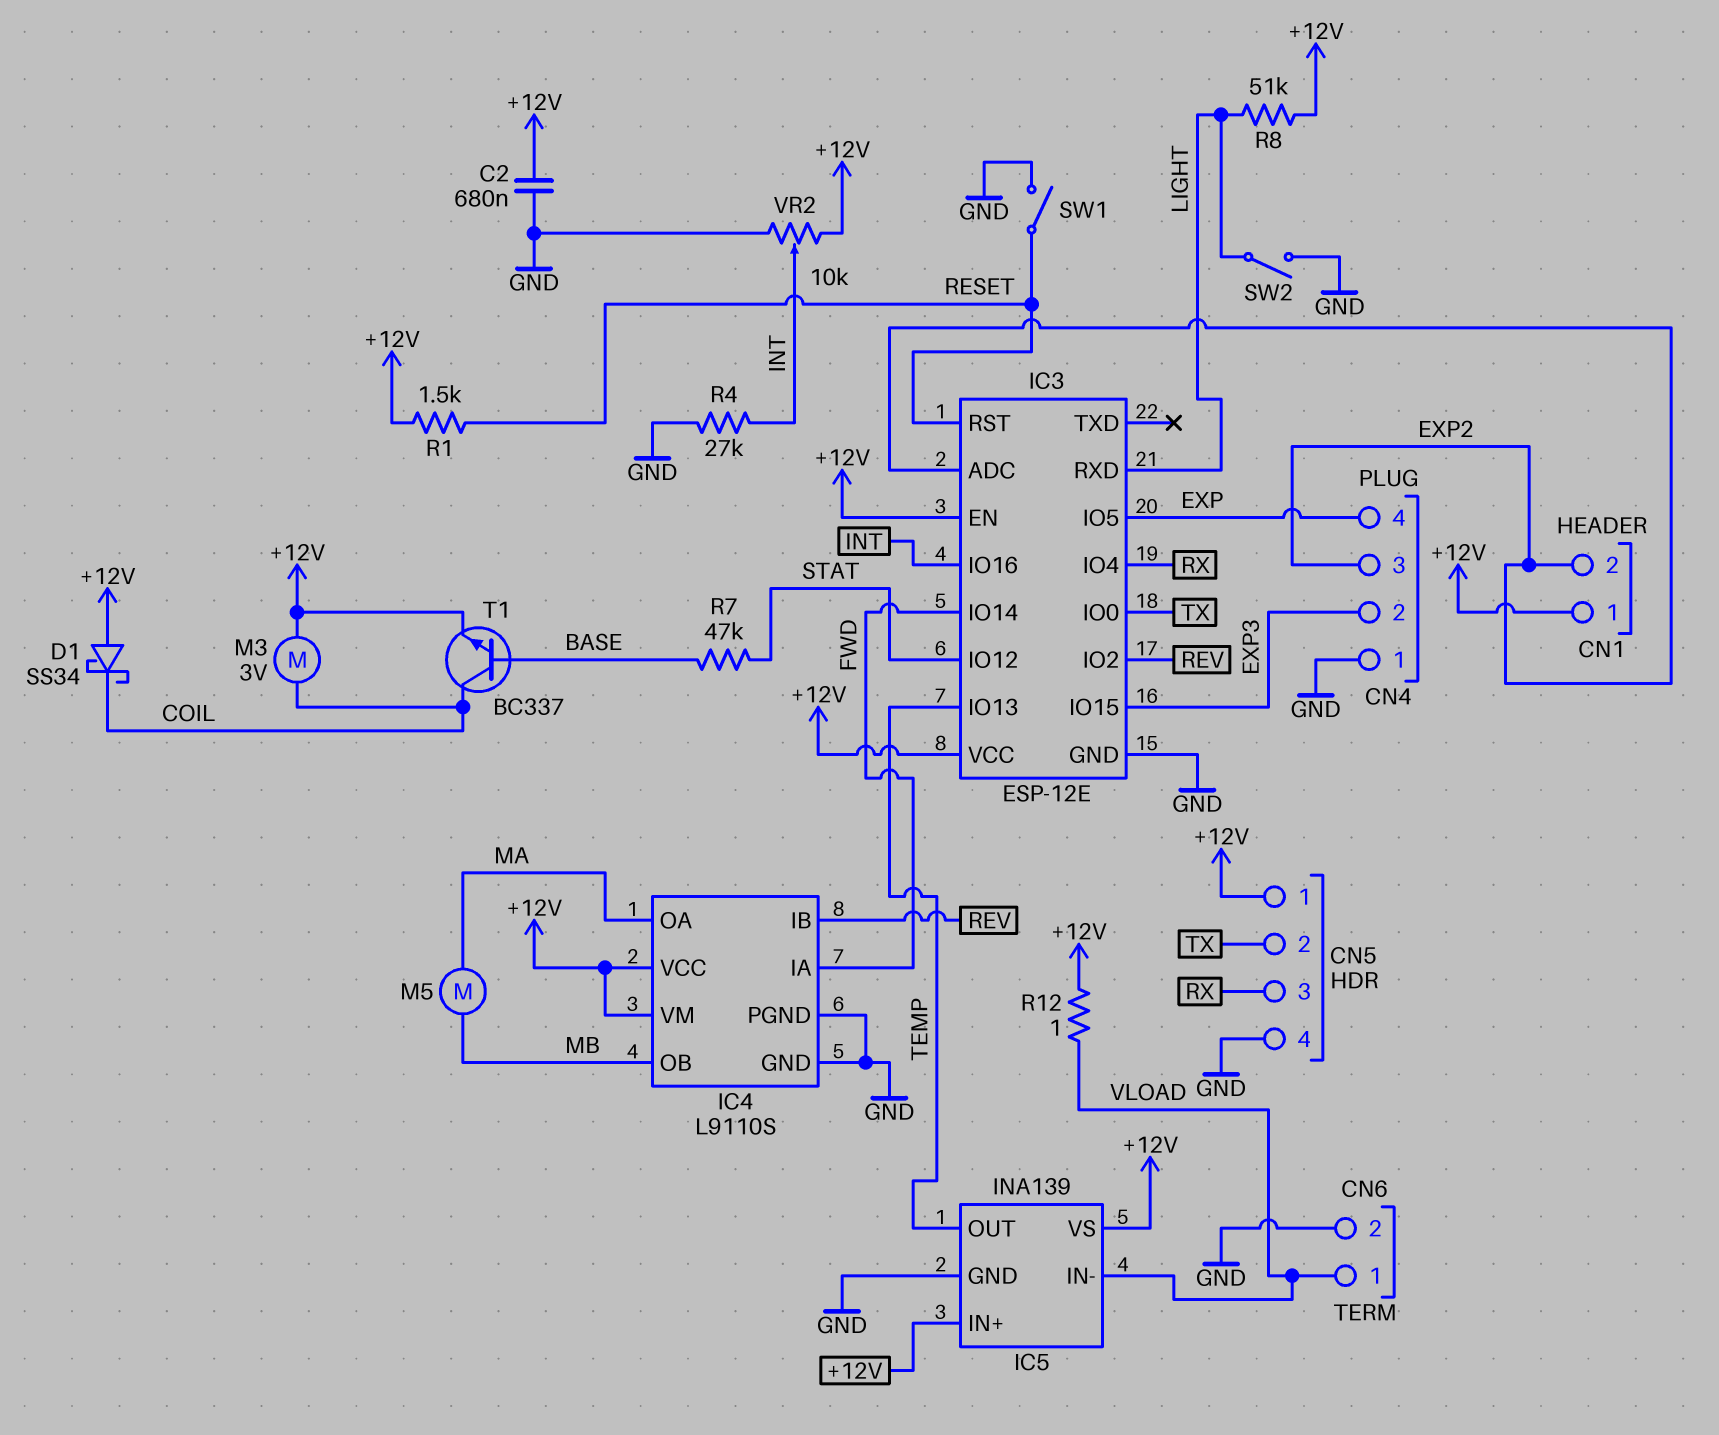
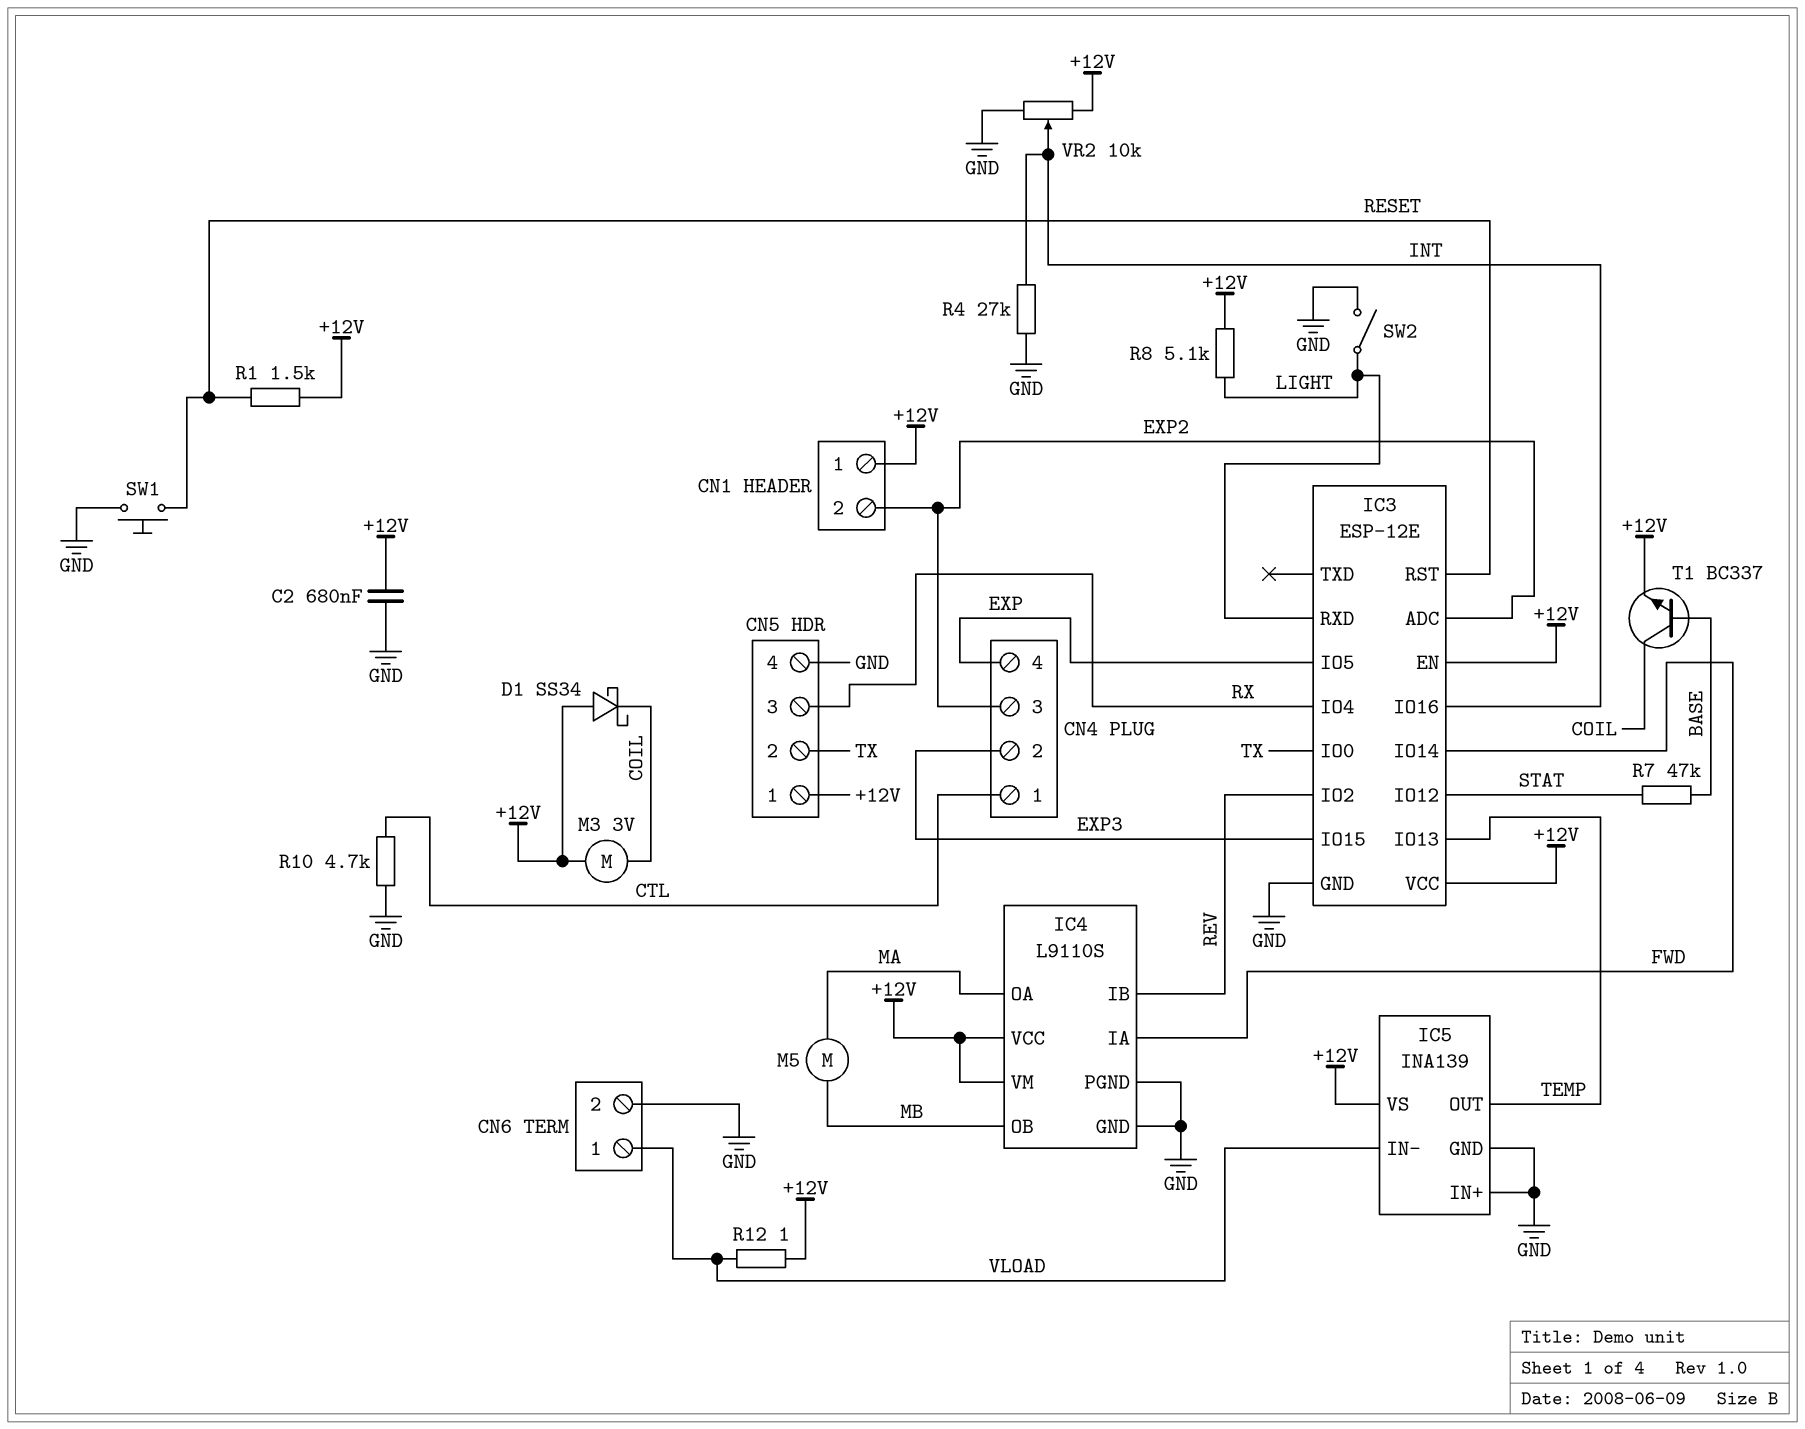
CN4 pin 1: GND -> CTL
IC5 pin IN+: +12V -> GND
R8: 51k (+12V, LIGHT) -> 5.1k (+12V, LIGHT)
R10: none -> 4.7k (CTL, GND)
SW1: switch (GND, RESET) -> button (GND, RESET)

